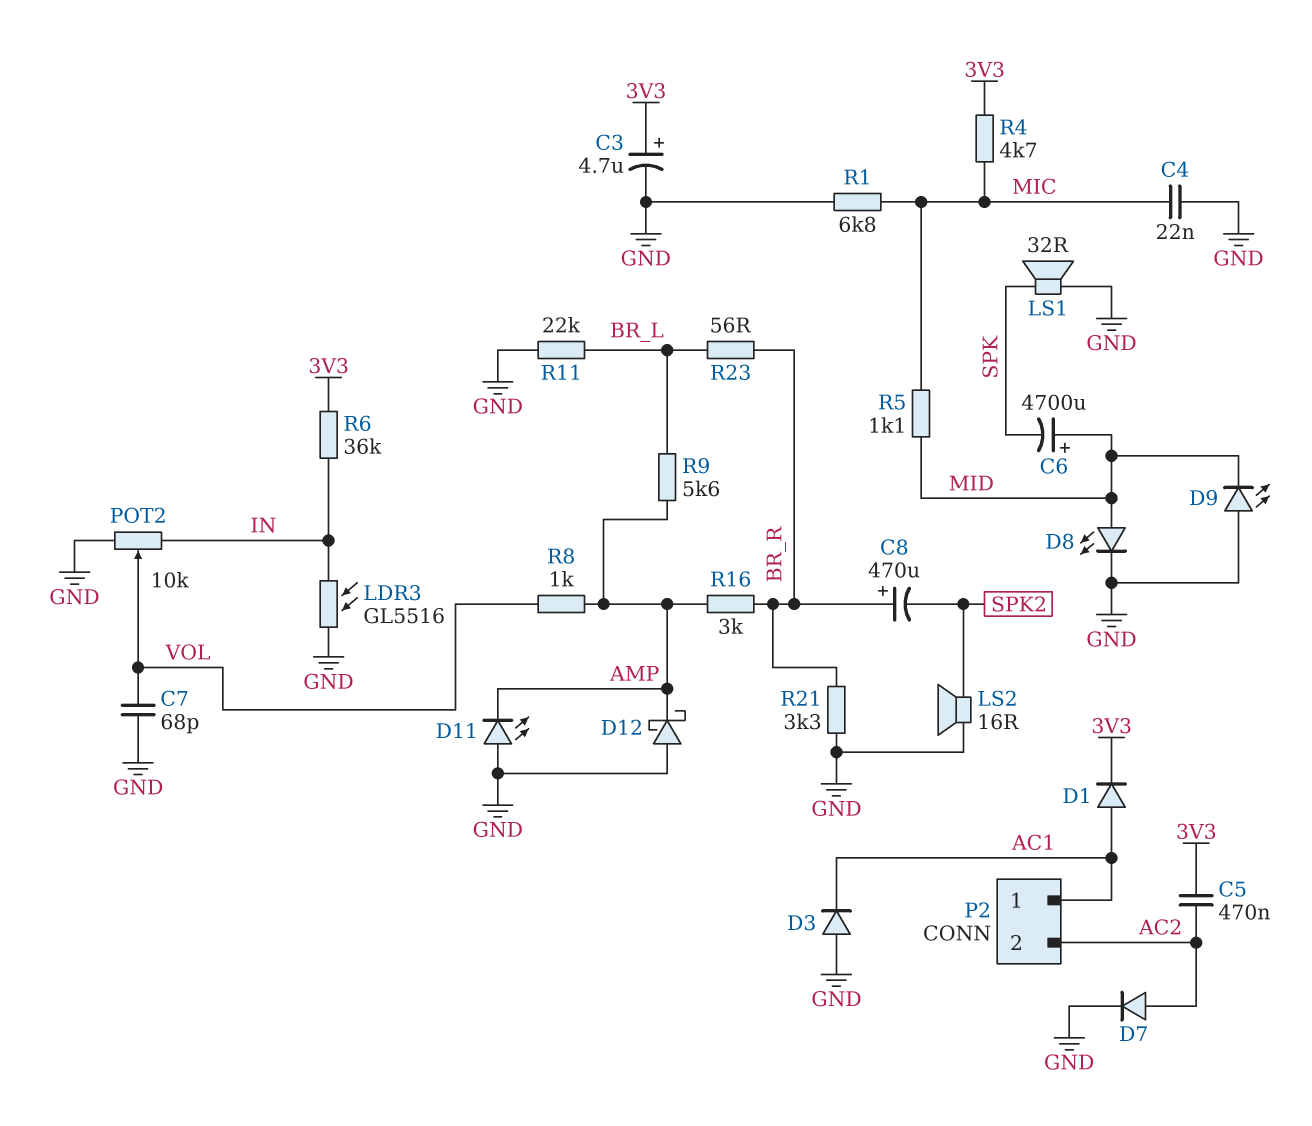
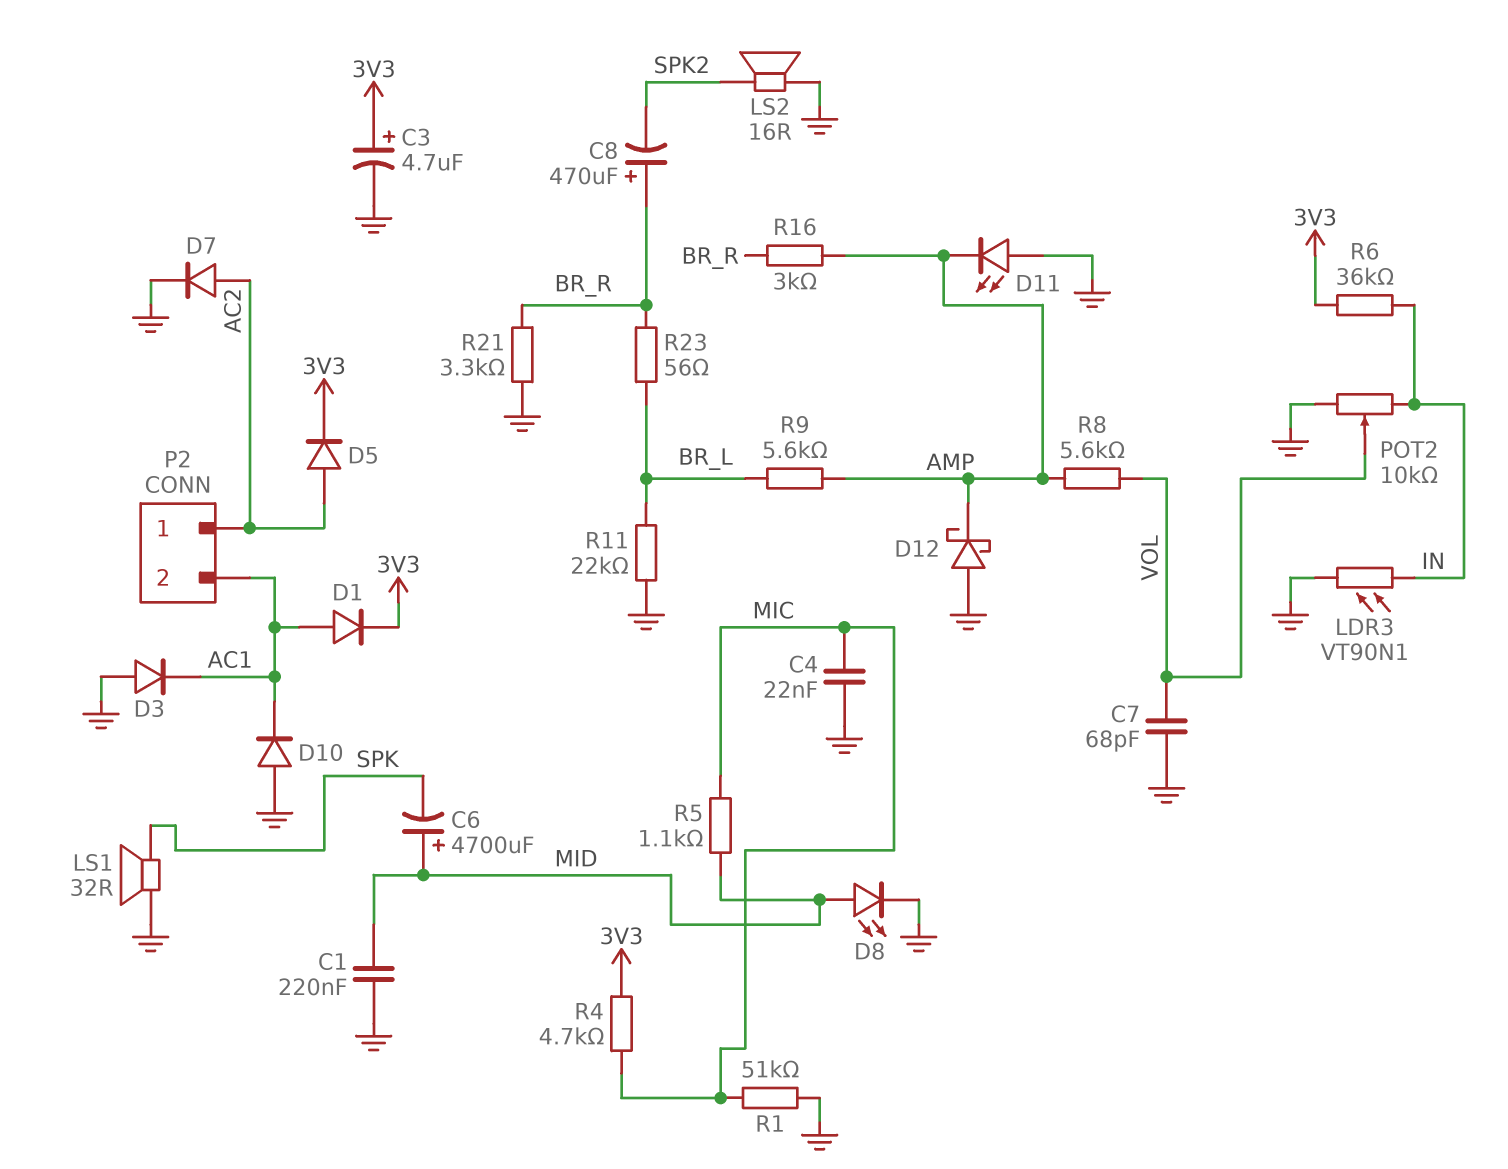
C1: none -> 220nF (GND, MID)
C5: 470nF (3V3, AC2) -> none
D5: none -> diode (A AC2, K 3V3)
D9: LED (A GND, K MID) -> none
D10: none -> diode (A GND, K AC1)
LDR3: GL5516 (GND, IN) -> VT90N1 (GND, IN)
P2 pin 1: AC1 -> AC2
P2 pin 2: AC2 -> AC1
R1: 6.8k (GND, MIC) -> 51k (GND, MIC)
R8: 1k (AMP, VOL) -> 5.6k (AMP, VOL)

